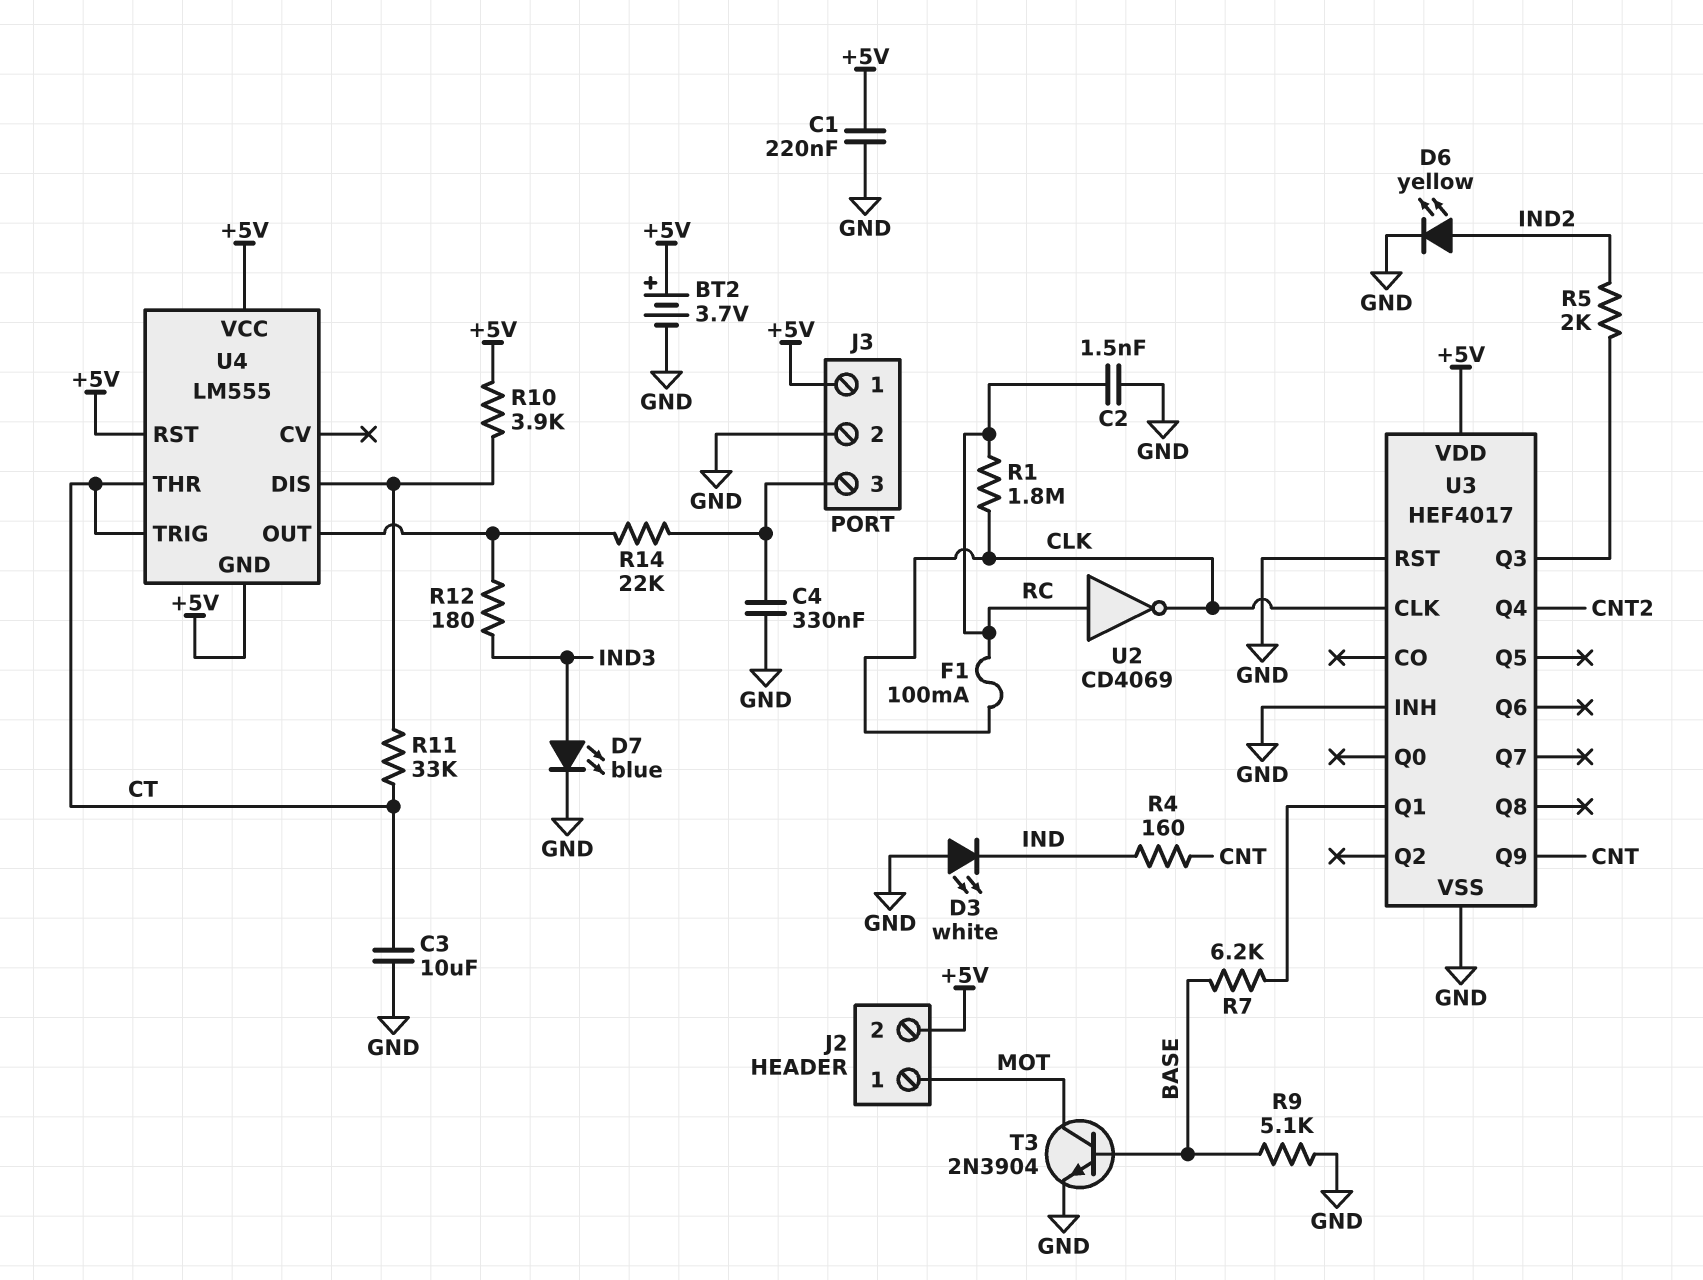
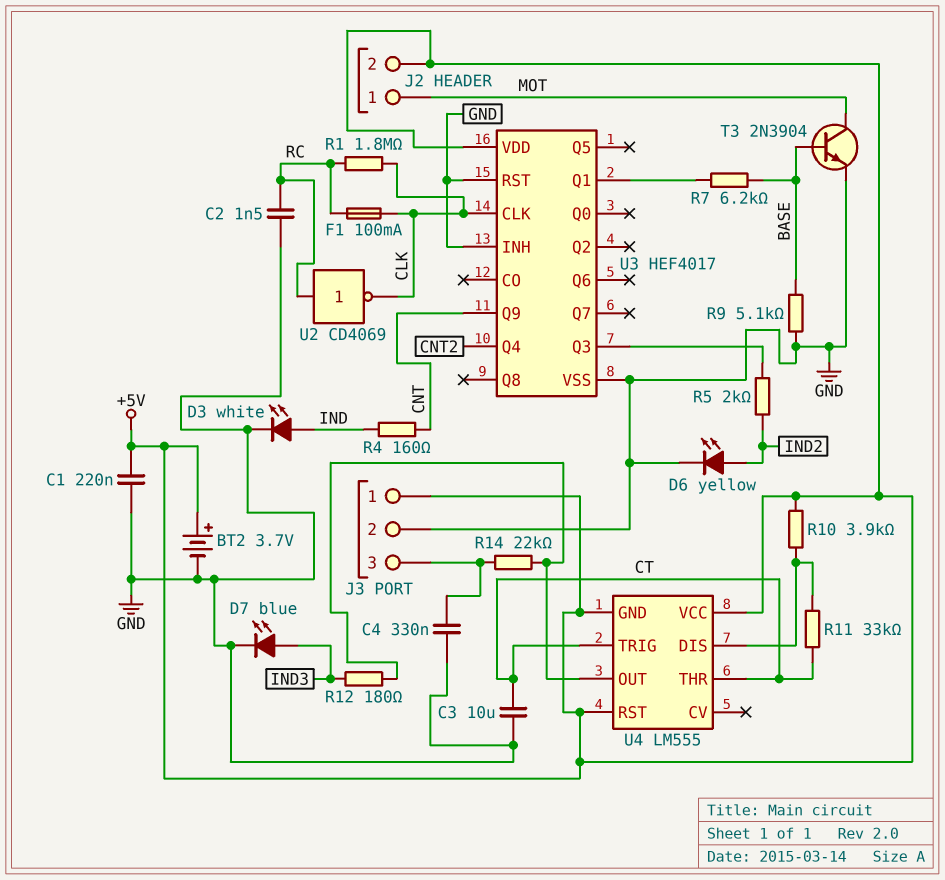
D3: LED white (A GND, K IND) -> LED white (A IND, K GND)

